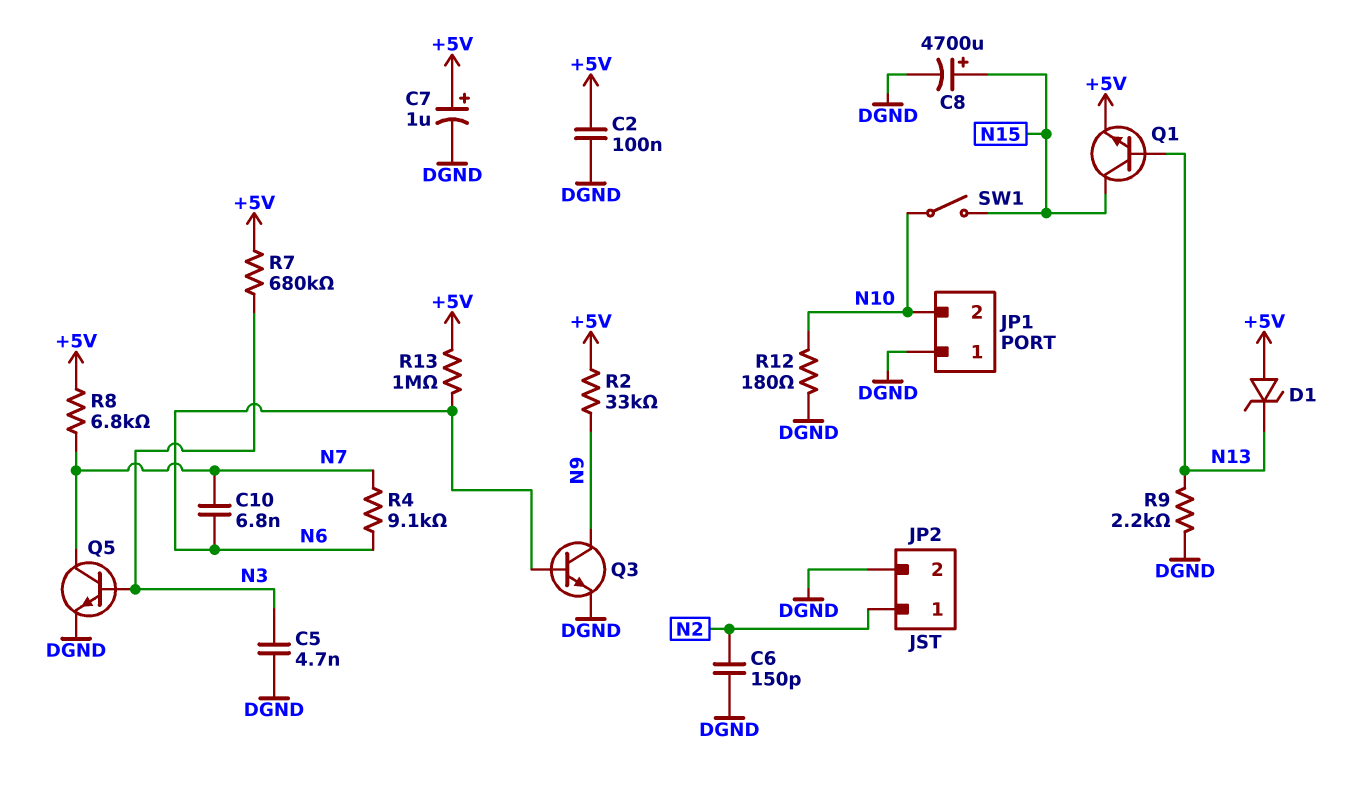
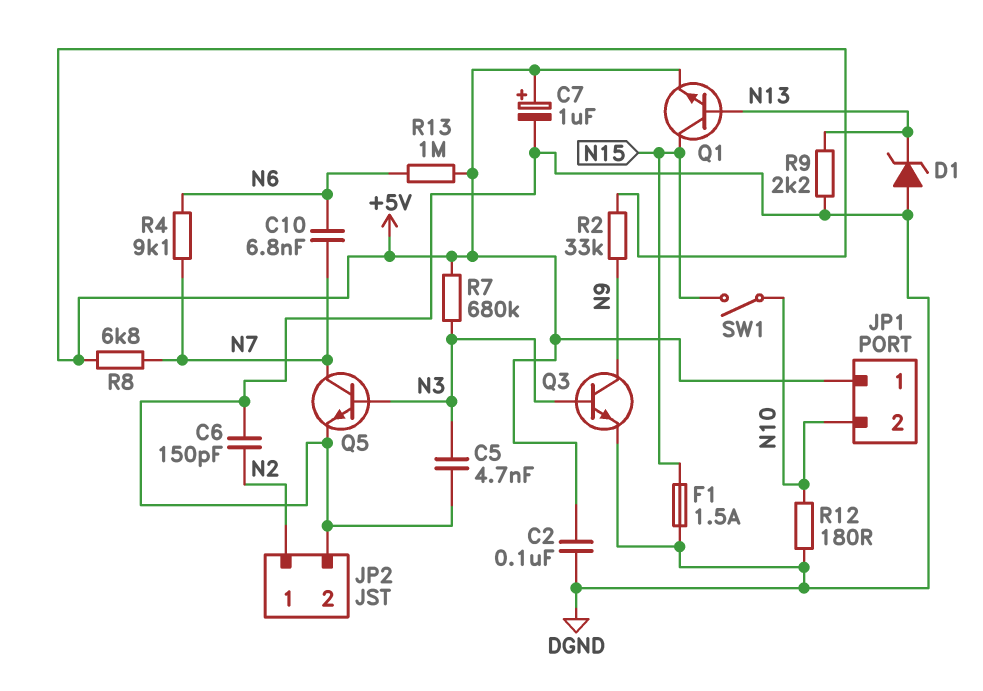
C8: 4700uF (plus N15, minus DGND) -> none
D1: zener (A +5V, K N13) -> zener (A DGND, K N13)
F1: none -> 1.5A (DGND, N15)
JP1 pin 1: DGND -> +5V
Q3: NPN (B N6, C N9, E DGND) -> NPN (B N3, C N9, E DGND)

